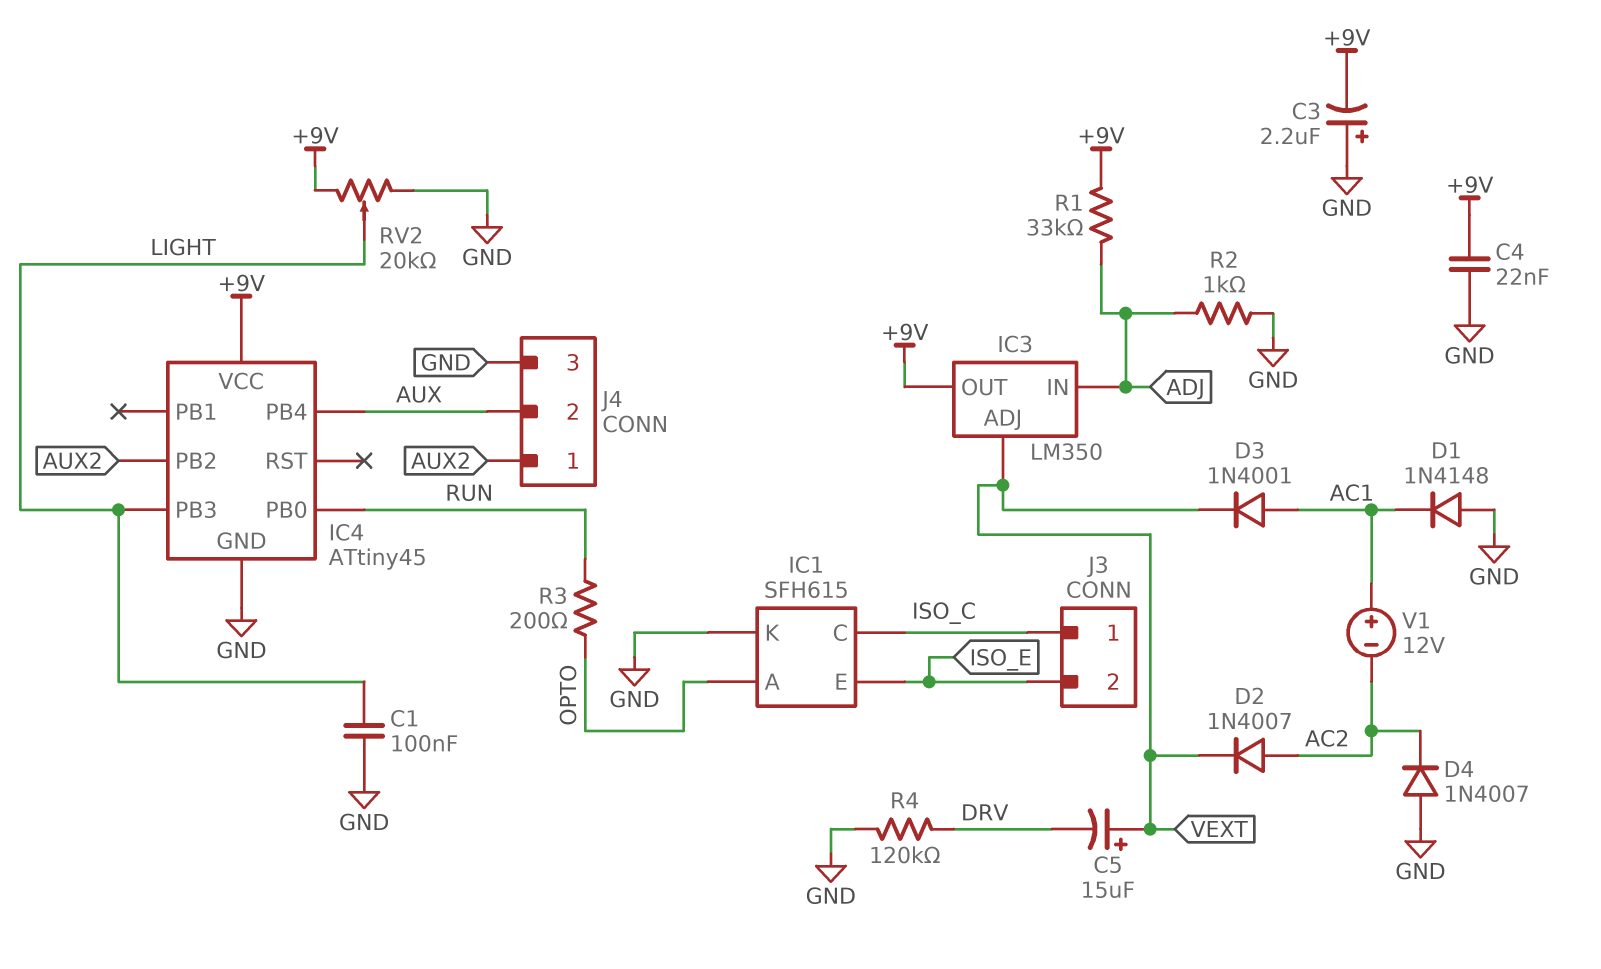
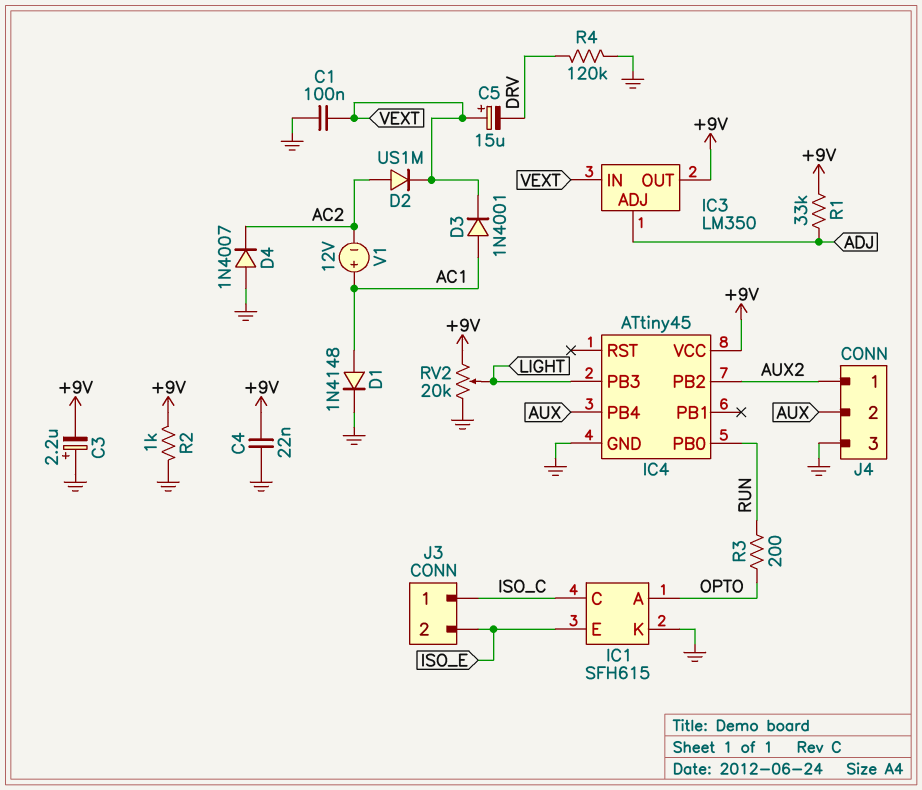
C1: 100nF (GND, LIGHT) -> 100nF (GND, VEXT)
D1: diode 1N4148 (A GND, K AC1) -> diode 1N4148 (A AC1, K GND)
D2: diode 1N4007 (A AC2, K VEXT) -> diode US1M (A AC2, K VEXT)
IC3 pin ADJ: VEXT -> ADJ
IC3 pin IN: ADJ -> VEXT
R2: 1k (ADJ, GND) -> 1k (+9V, GND)

